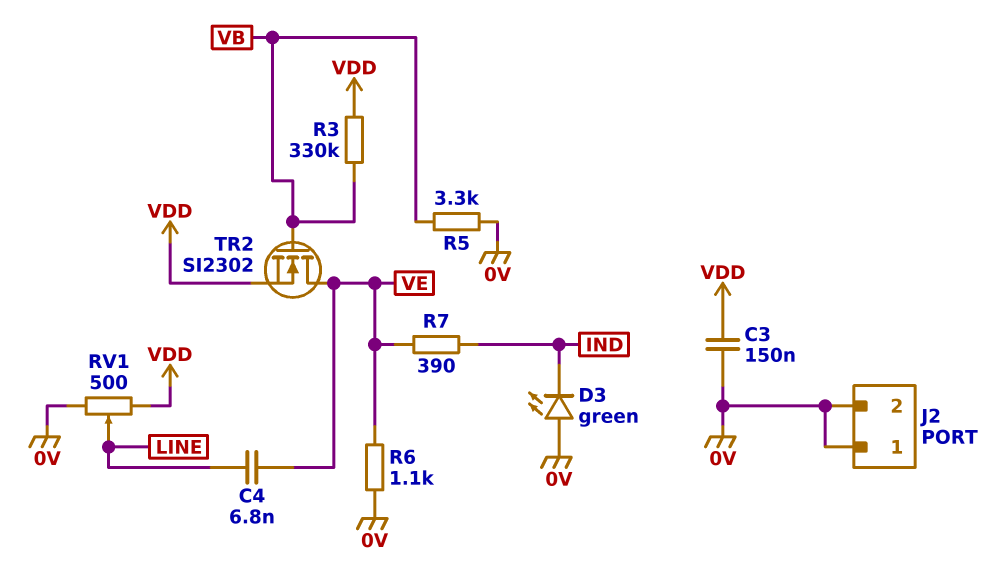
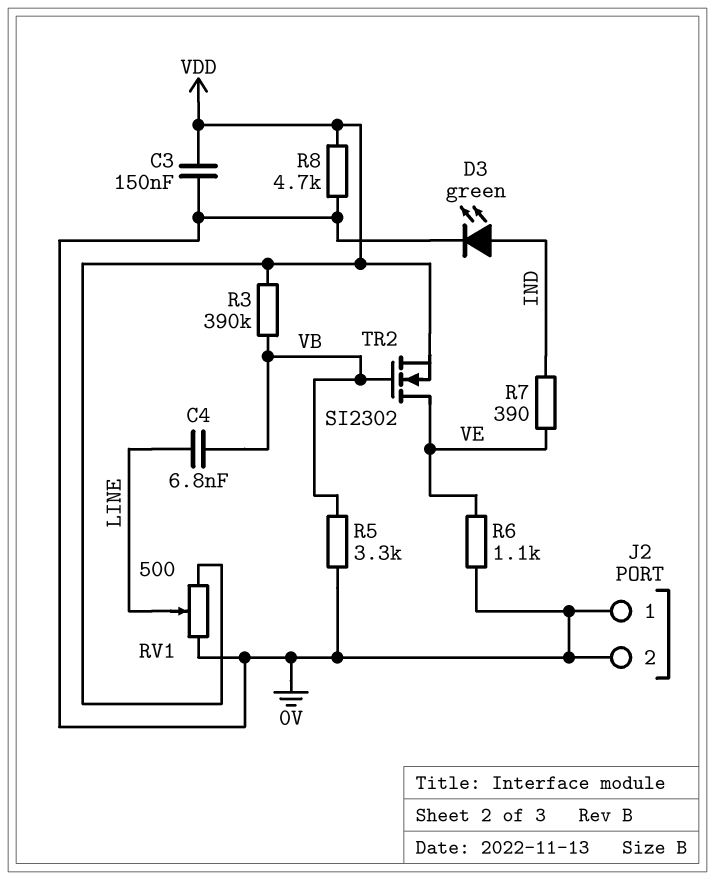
C4: 6.8nF (LINE, VE) -> 6.8nF (LINE, VB)
D3: LED green (A 0V, K IND) -> LED green (A IND, K 0V)
R3: 330k (VB, VDD) -> 390k (VB, VDD)
R8: none -> 4.7k (0V, VDD)

